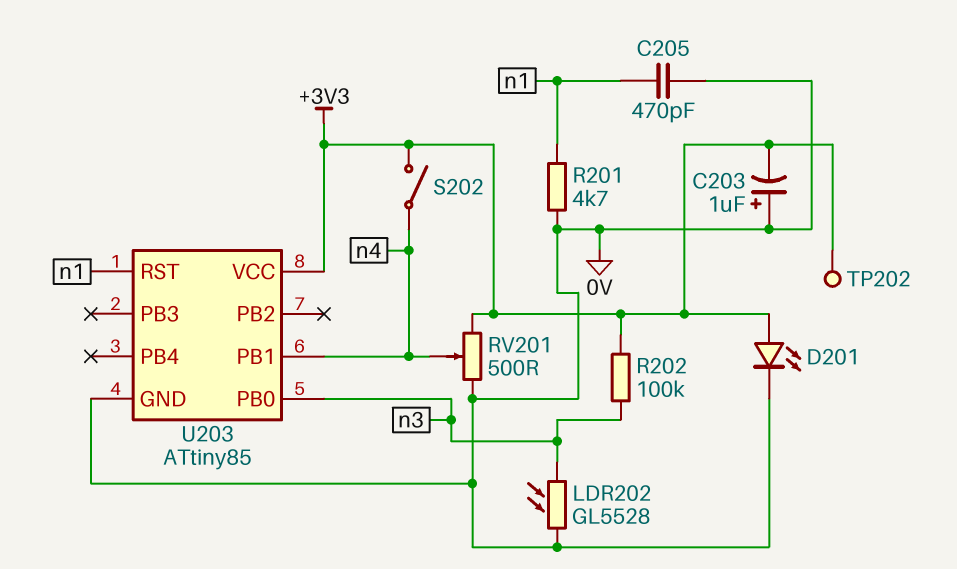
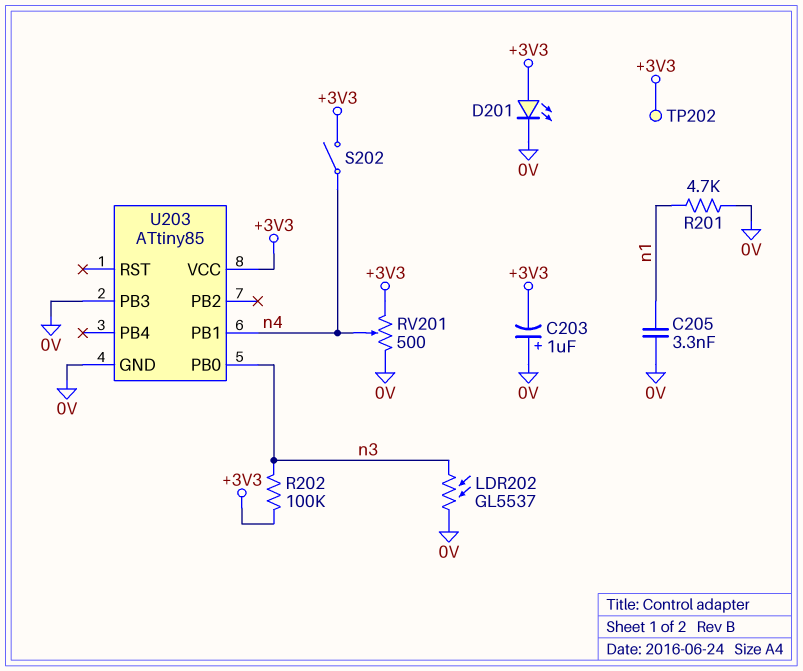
C205: 470pF (0V, n1) -> 3.3nF (0V, n1)
LDR202: GL5528 (0V, n3) -> GL5537 (0V, n3)
U203 pin PB3: none -> 0V
U203 pin RST: n1 -> none

